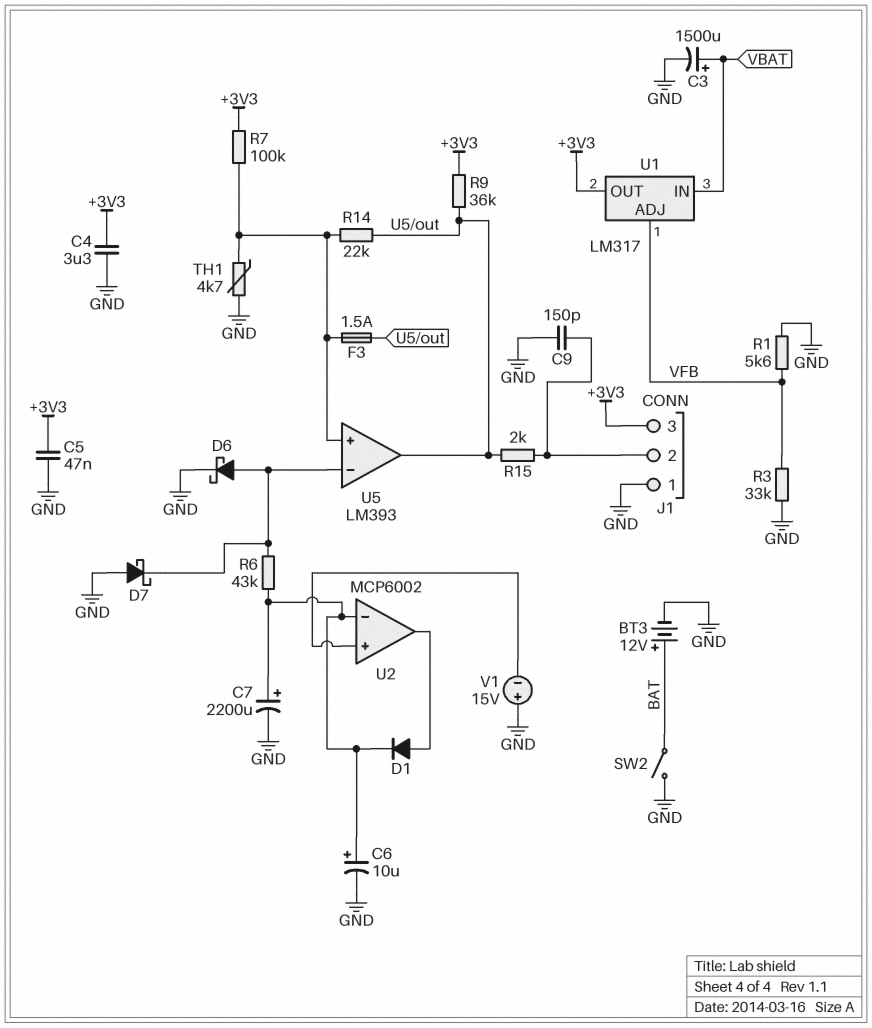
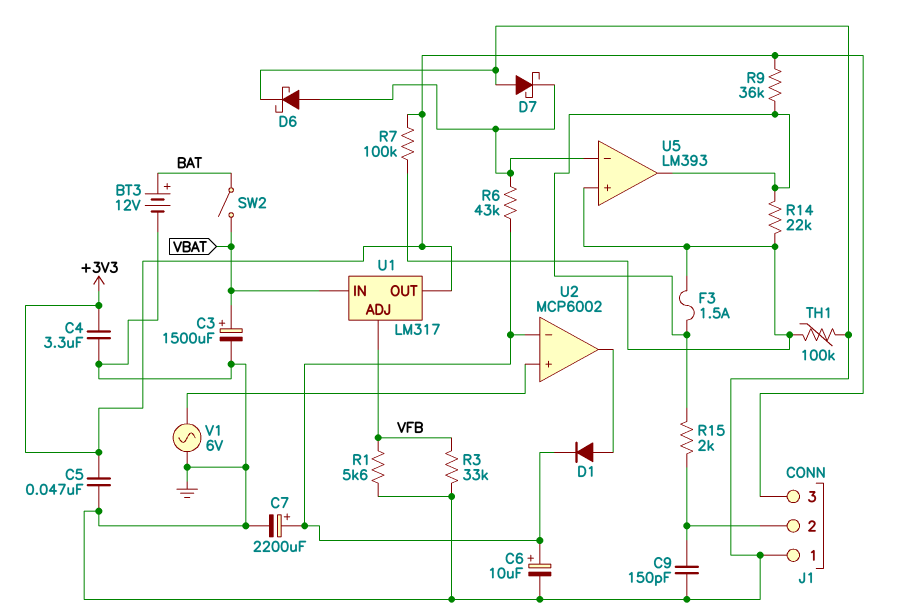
SW2: switch (BAT, GND) -> switch (BAT, VBAT)
TH1: 4.7k (GND, U5/in+) -> 100k (GND, U5/in+)
V1: 15V (plus GND, minus U2/in+) -> AC 6V (GND, U2/in+)

